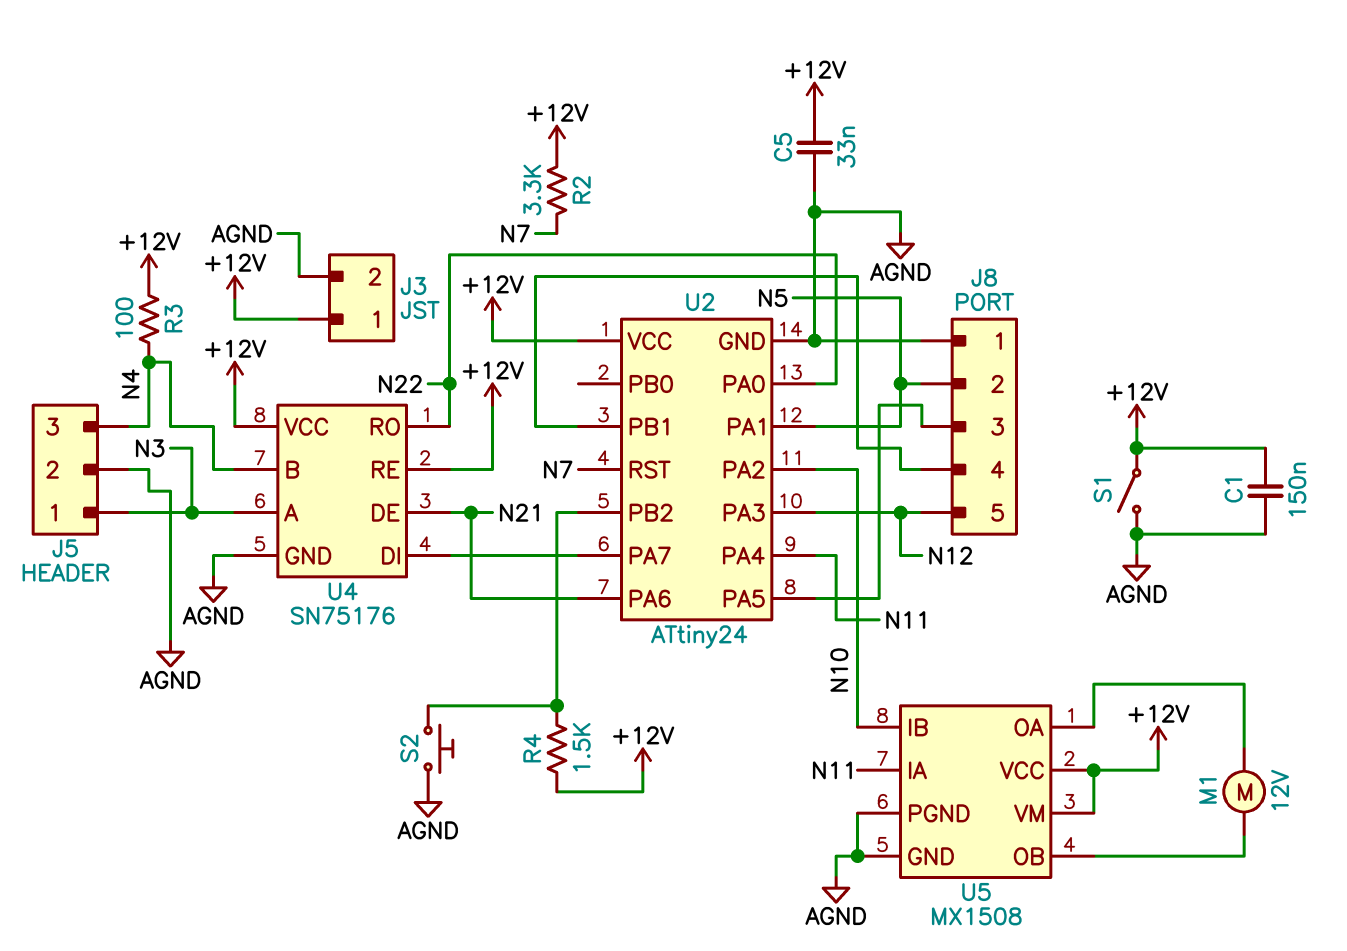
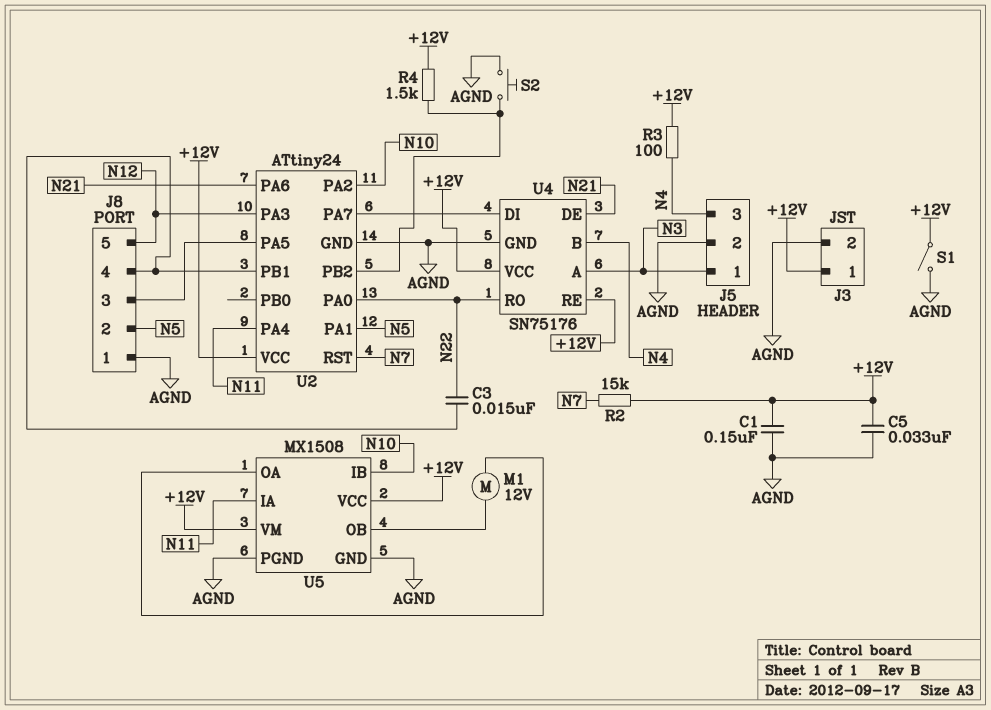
C3: none -> 15nF (J8/4, N22)
R2: 3.3k (+12V, N7) -> 15k (+12V, N7)

